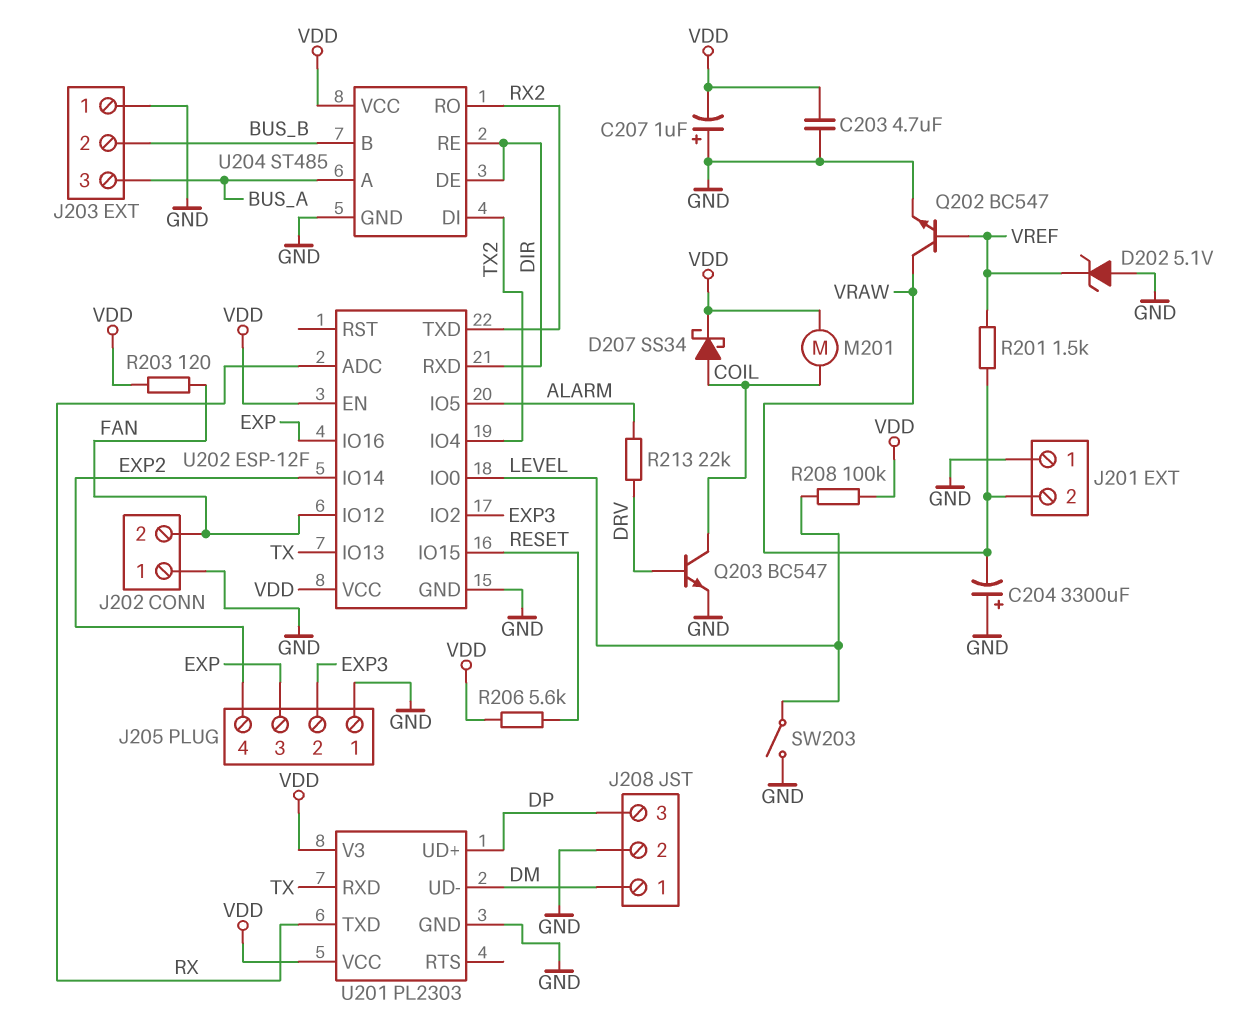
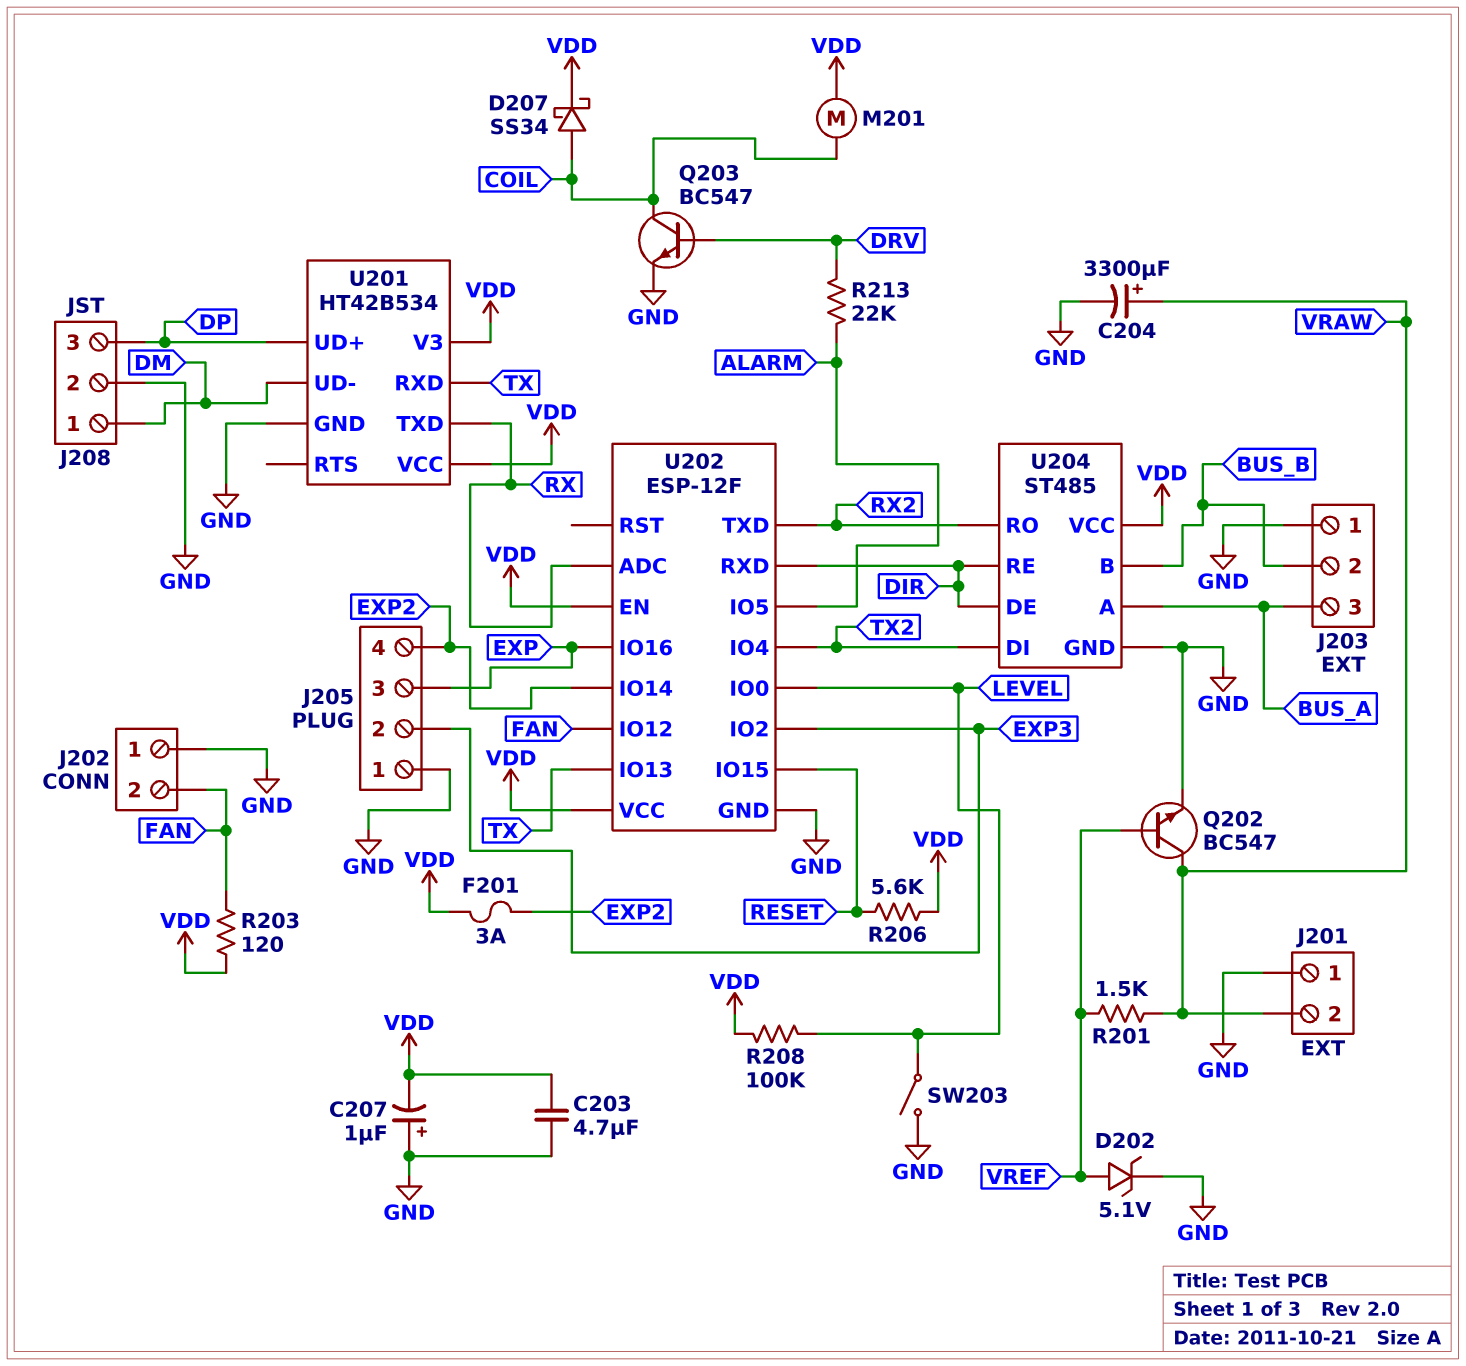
C204: 3300uF (plus GND, minus VRAW) -> 3300uF (plus VRAW, minus GND)
D202: zener 5.1V (A GND, K VREF) -> zener 5.1V (A VREF, K GND)
F201: none -> 3A (EXP2, VDD)
U201: PL2303 -> HT42B534

